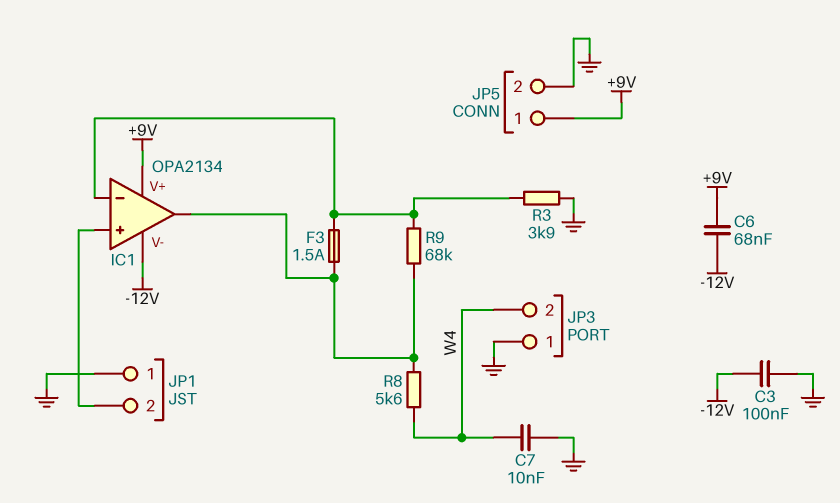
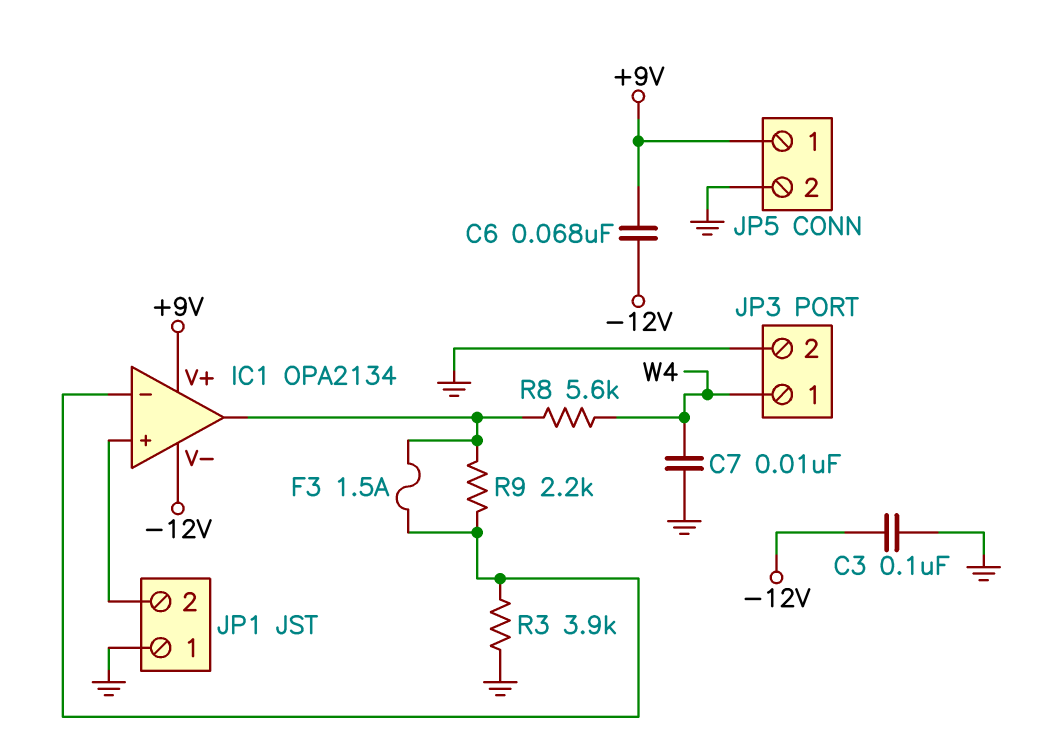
JP3 pin 1: GND -> W4
JP3 pin 2: W4 -> GND
R9: 68k (IC1/in-, IC1/out) -> 2.2k (IC1/in-, IC1/out)

